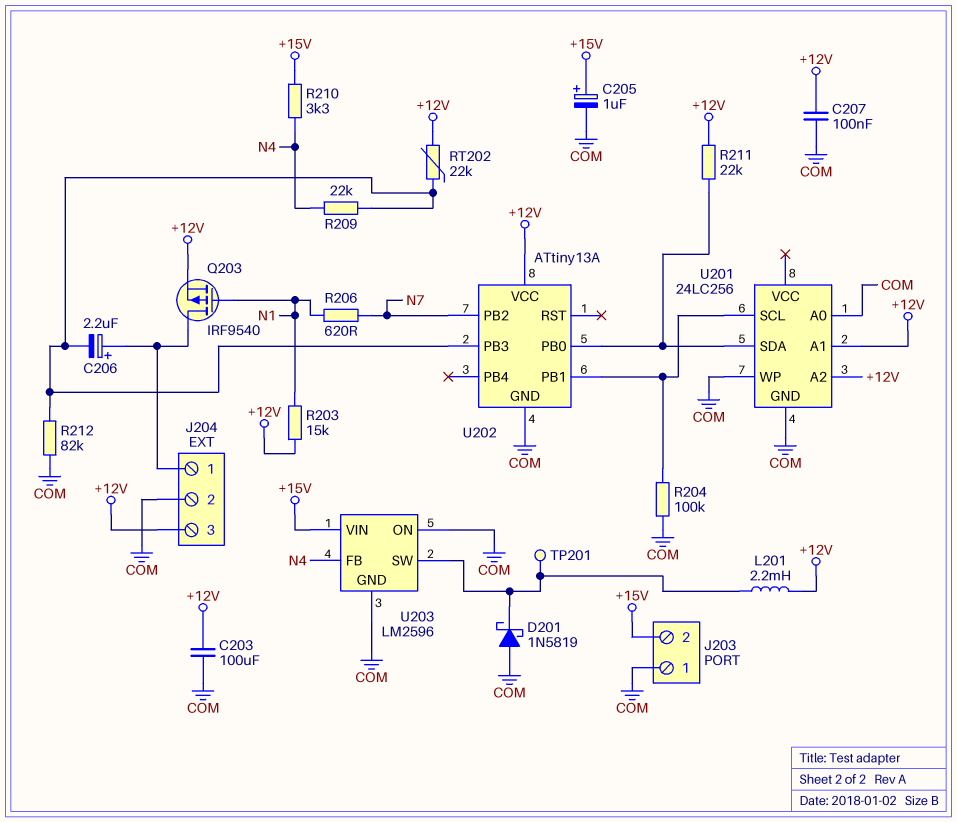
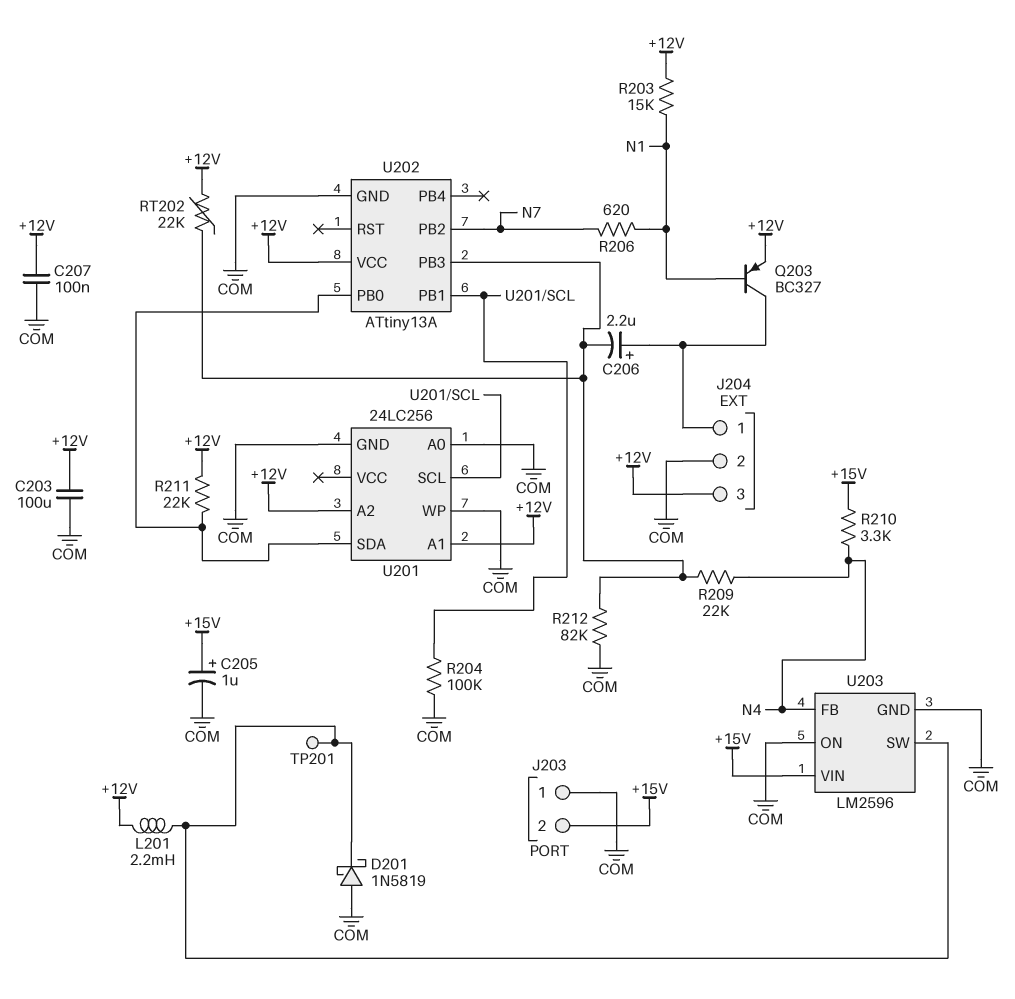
Q203: PMOS IRF9540 (G N1, D J204/1, S +12V) -> PNP BC327 (B N1, C J204/1, E +12V)

